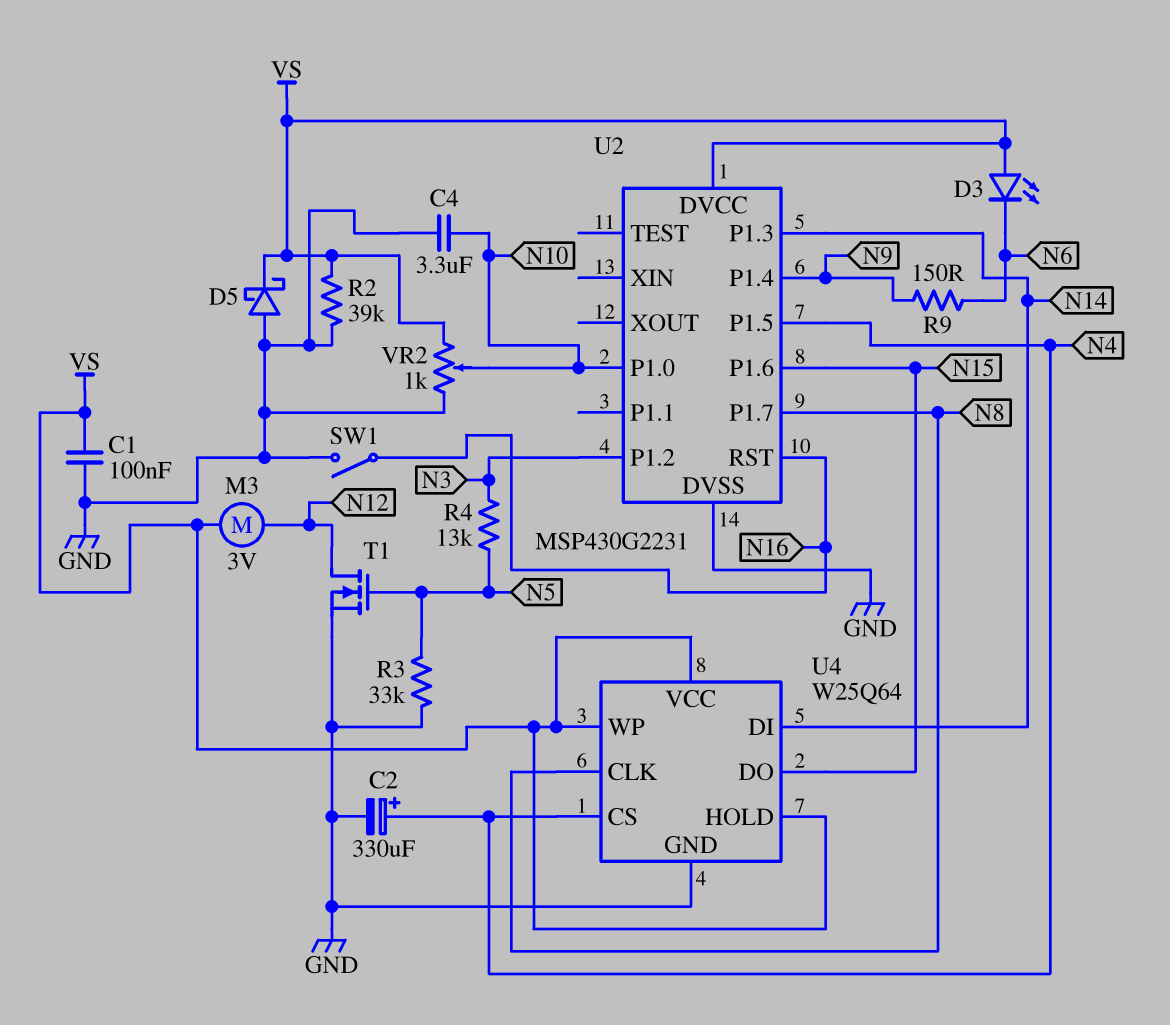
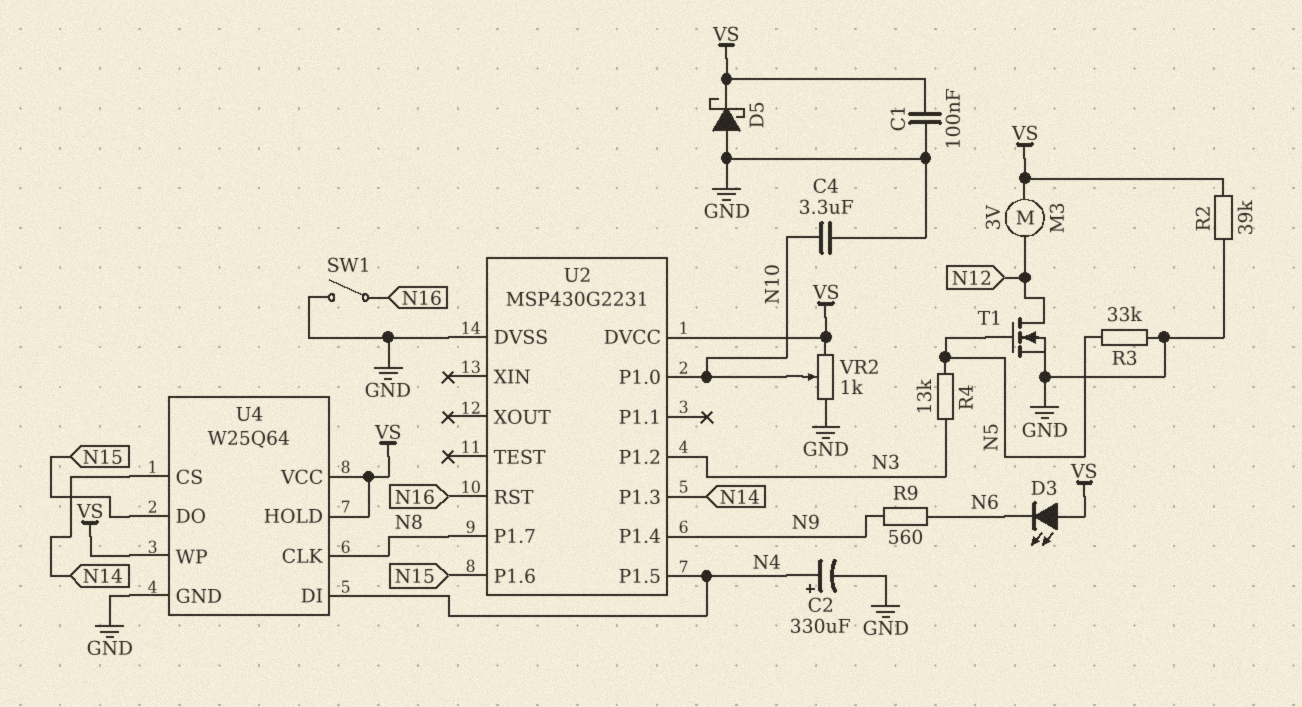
R9: 150 (N6, N9) -> 560 (N6, N9)
U4 pin CS: N4 -> N14
U4 pin DI: N14 -> N4

